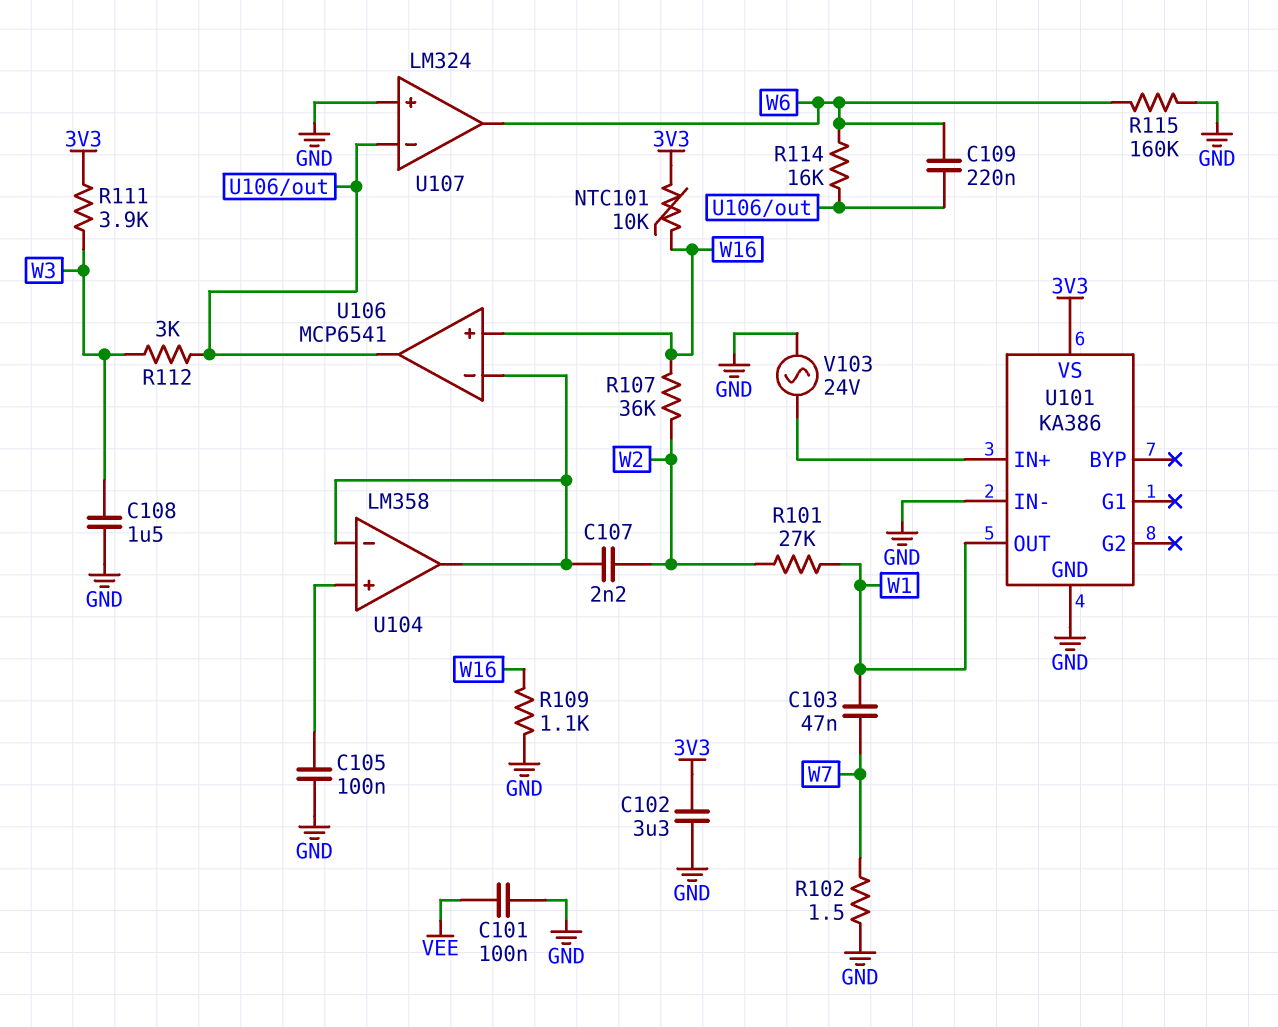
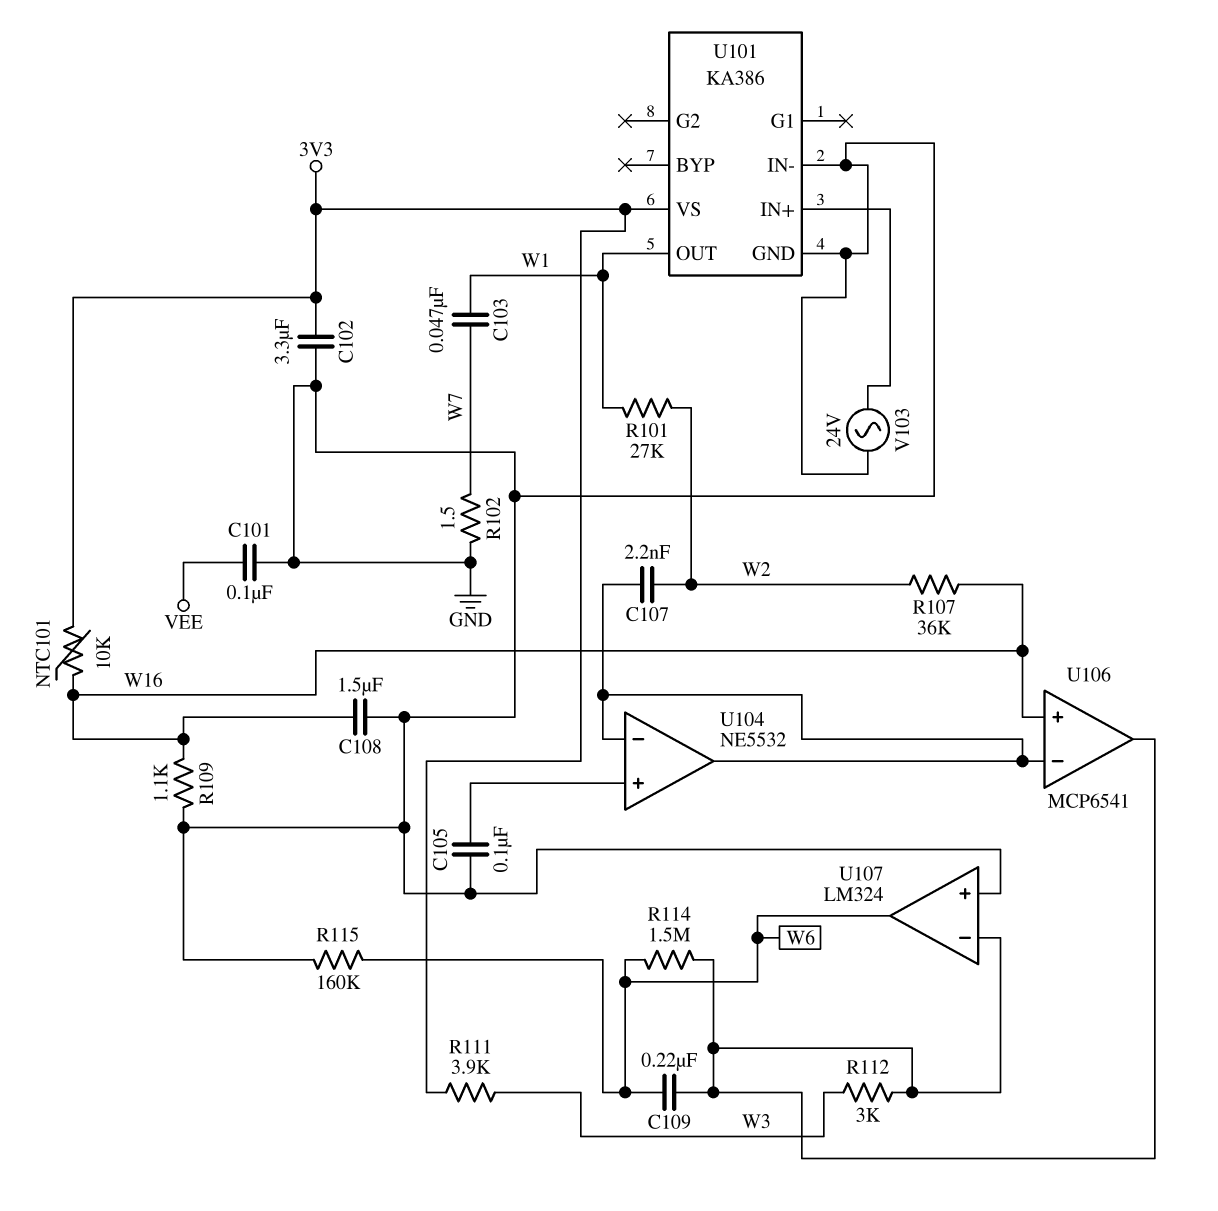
C108: 1.5uF (GND, W3) -> 1.5uF (GND, W16)
R114: 16k (U106/out, W6) -> 1.5M (U106/out, W6)
U104: LM358 -> NE5532

